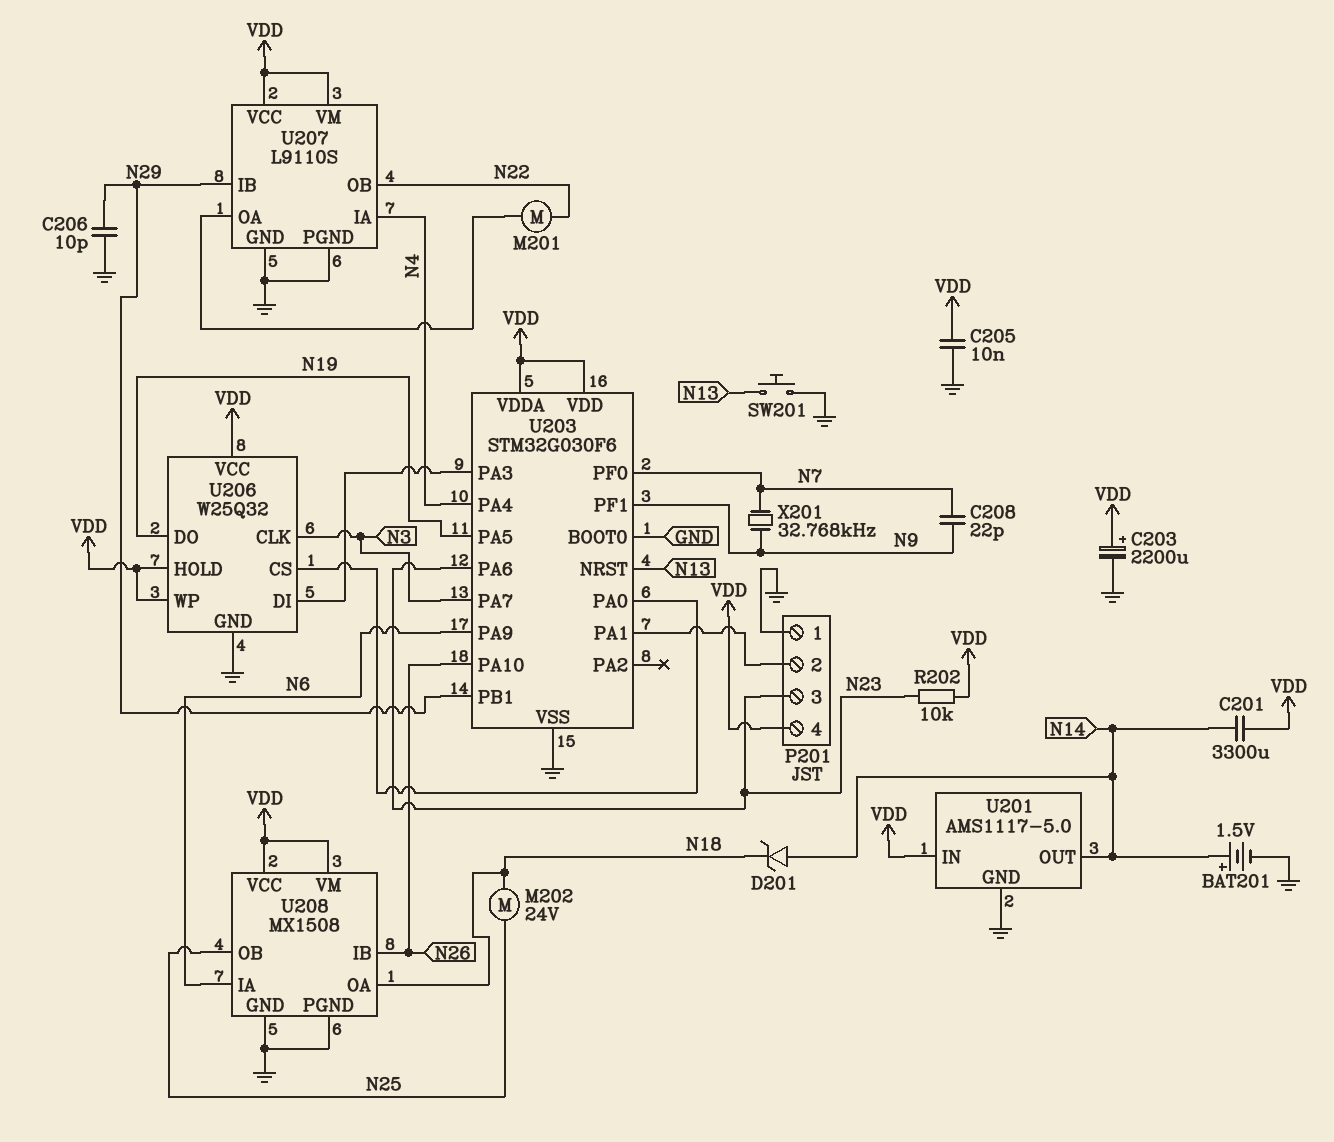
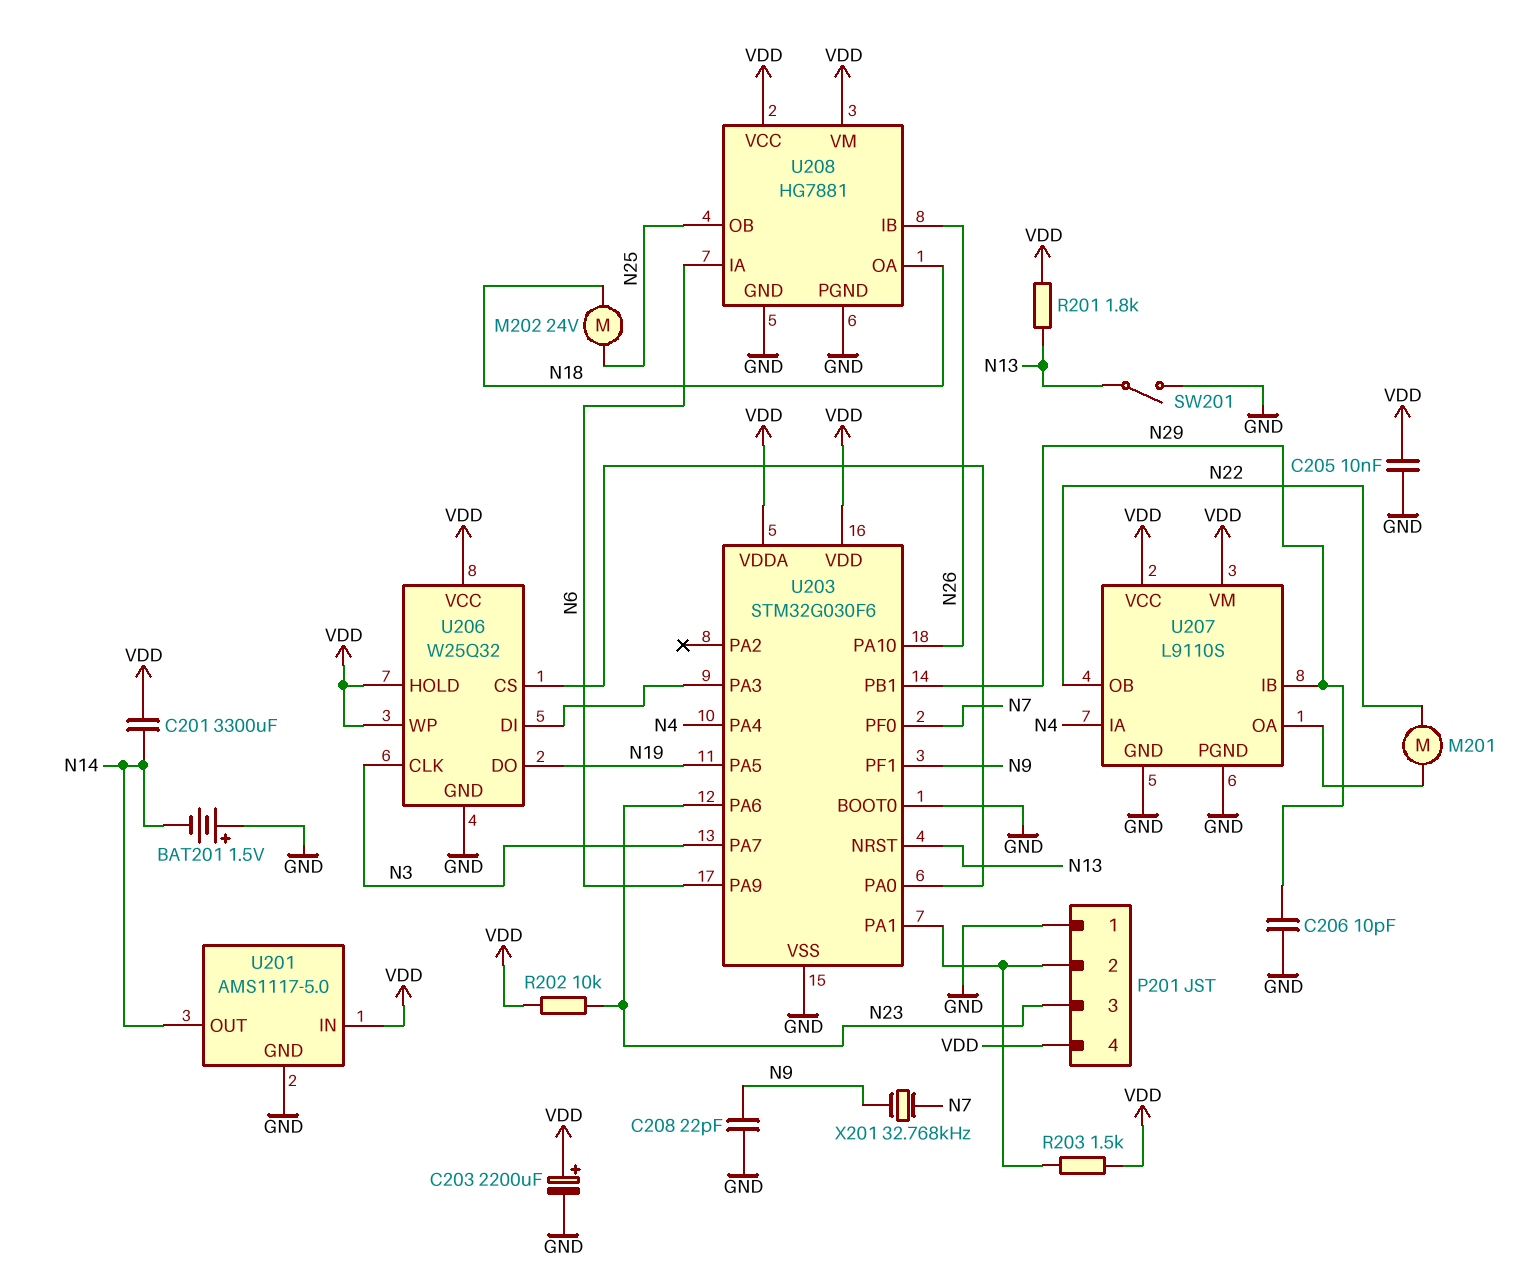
BAT201: 1.5V (plus N14, minus GND) -> 1.5V (plus GND, minus N14)
C208: 22pF (N7, N9) -> 22pF (GND, N9)
D201: zener (A N14, K N18) -> none
R201: none -> 1.8k (N13, VDD)
R203: none -> 1.5k (P201/2, VDD)
SW201: button (GND, N13) -> switch (GND, N13)
U208: MX1508 -> HG7881

